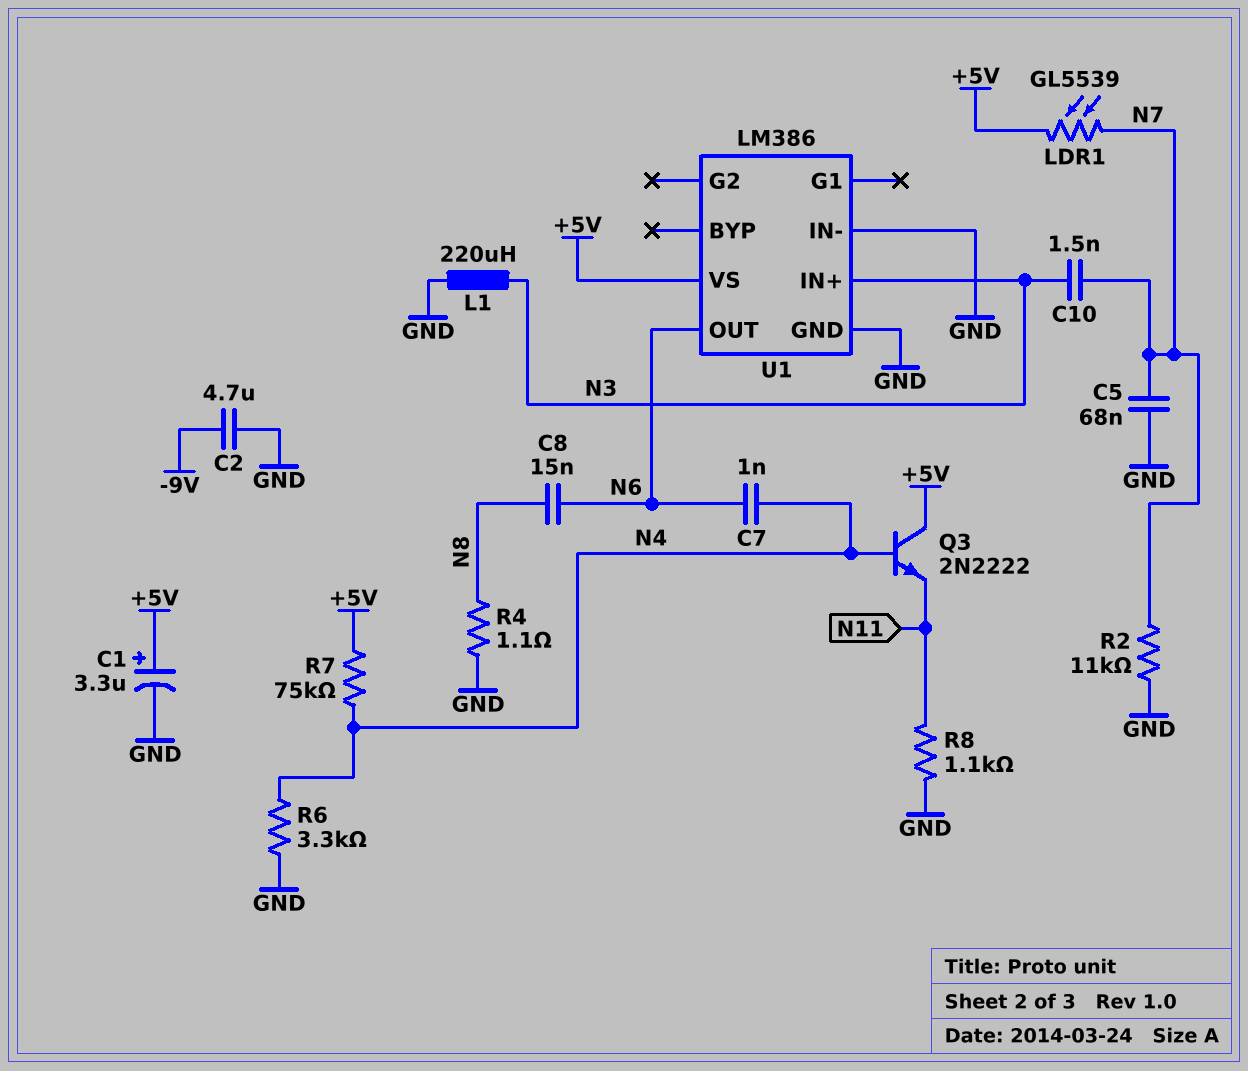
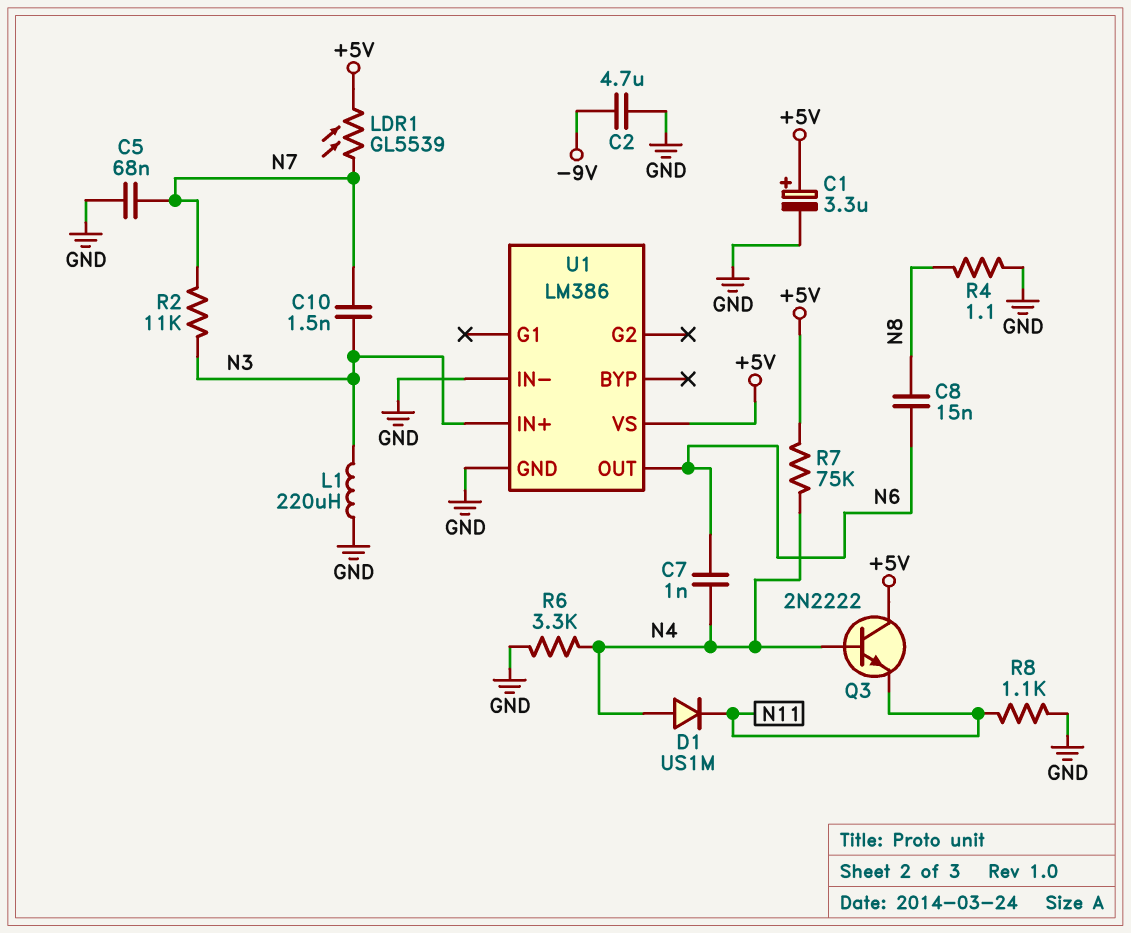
D1: none -> diode US1M (A N4, K N11)
R2: 11k (GND, N7) -> 11k (N3, N7)

